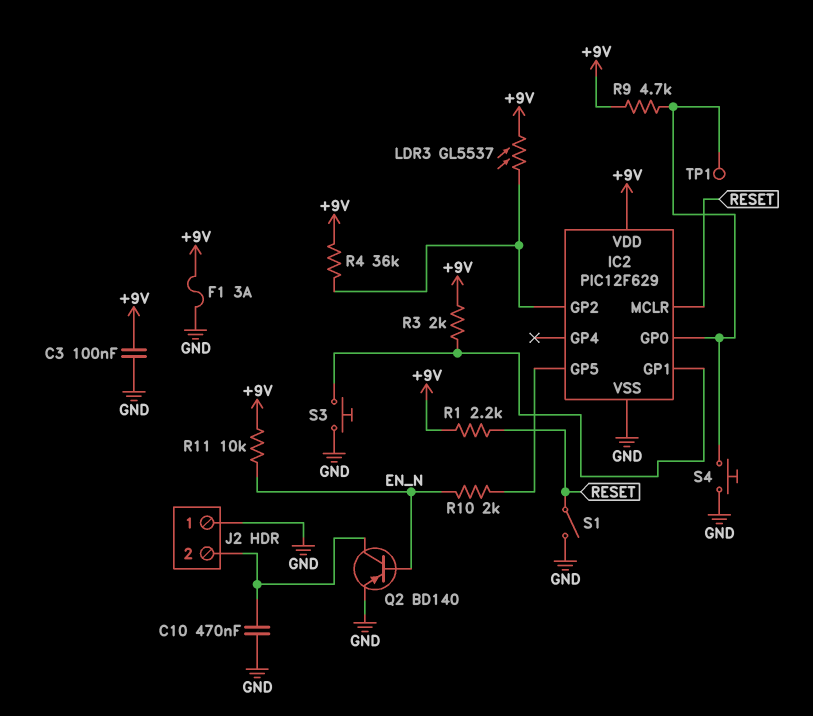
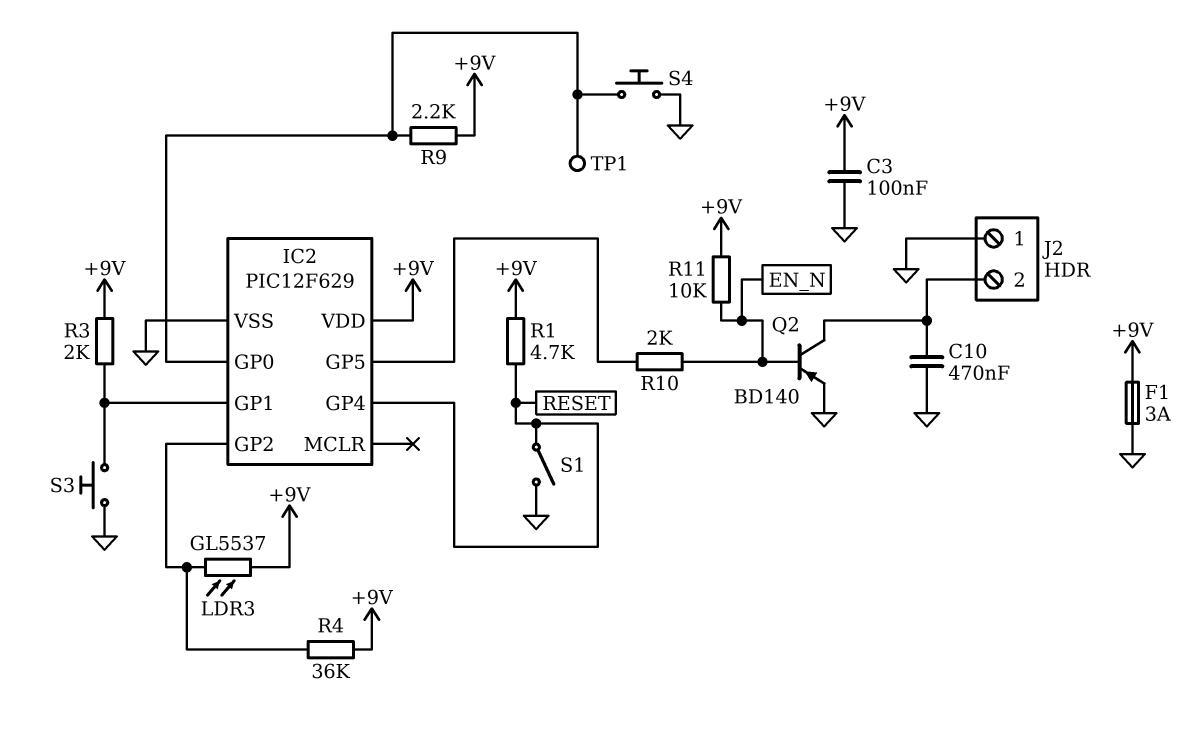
IC2 pin GP4: none -> RESET
IC2 pin MCLR: RESET -> none
R1: 2.2k (+9V, RESET) -> 4.7k (+9V, RESET)
R9: 4.7k (+9V, IC2/GP0) -> 2.2k (+9V, IC2/GP0)

